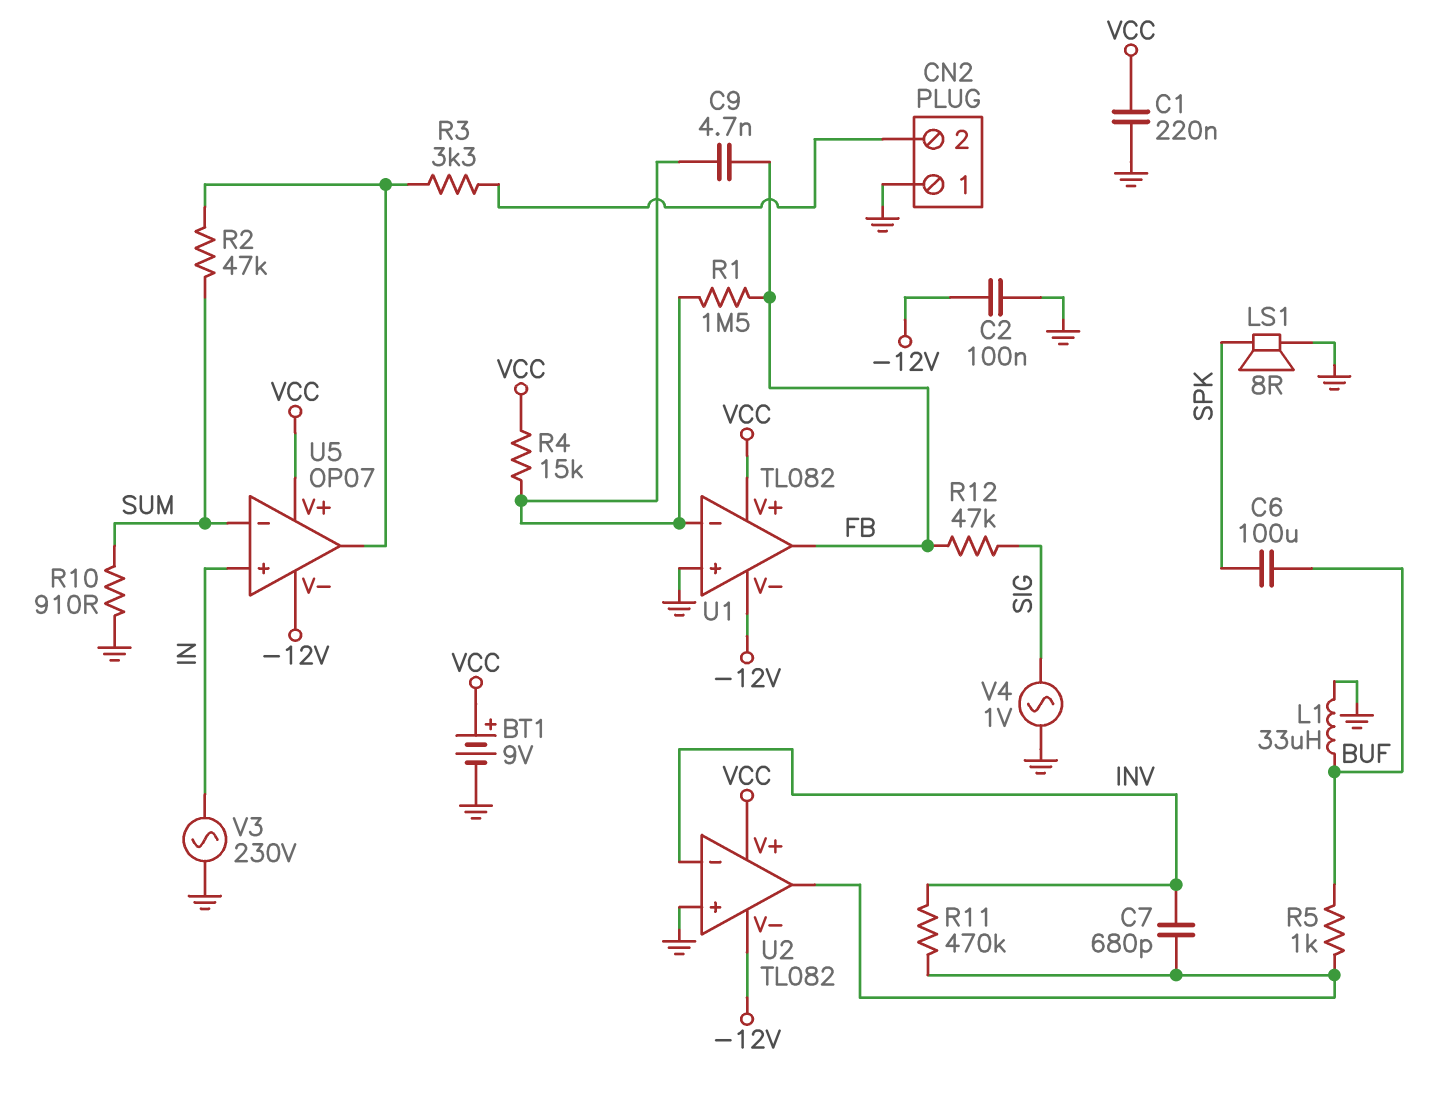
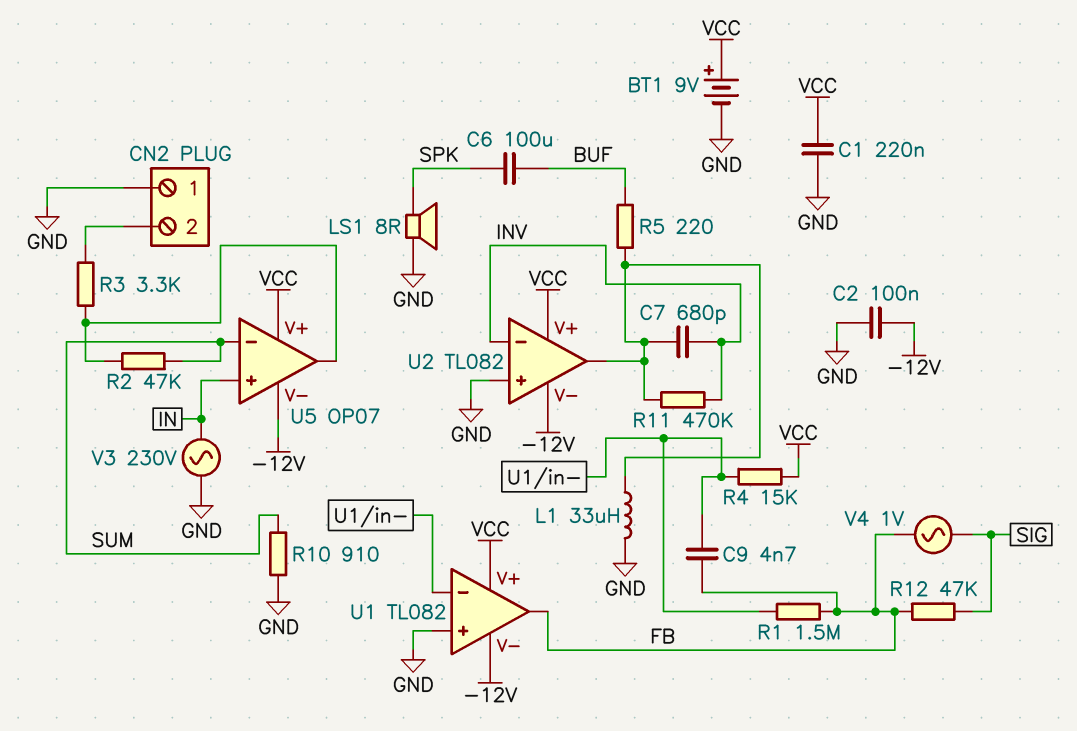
L1: 33uH (BUF, GND) -> 33uH (GND, U2/out)
R5: 1k (BUF, U2/out) -> 220 (BUF, U2/out)
V4: AC 1V (GND, SIG) -> AC 1V (FB, SIG)

